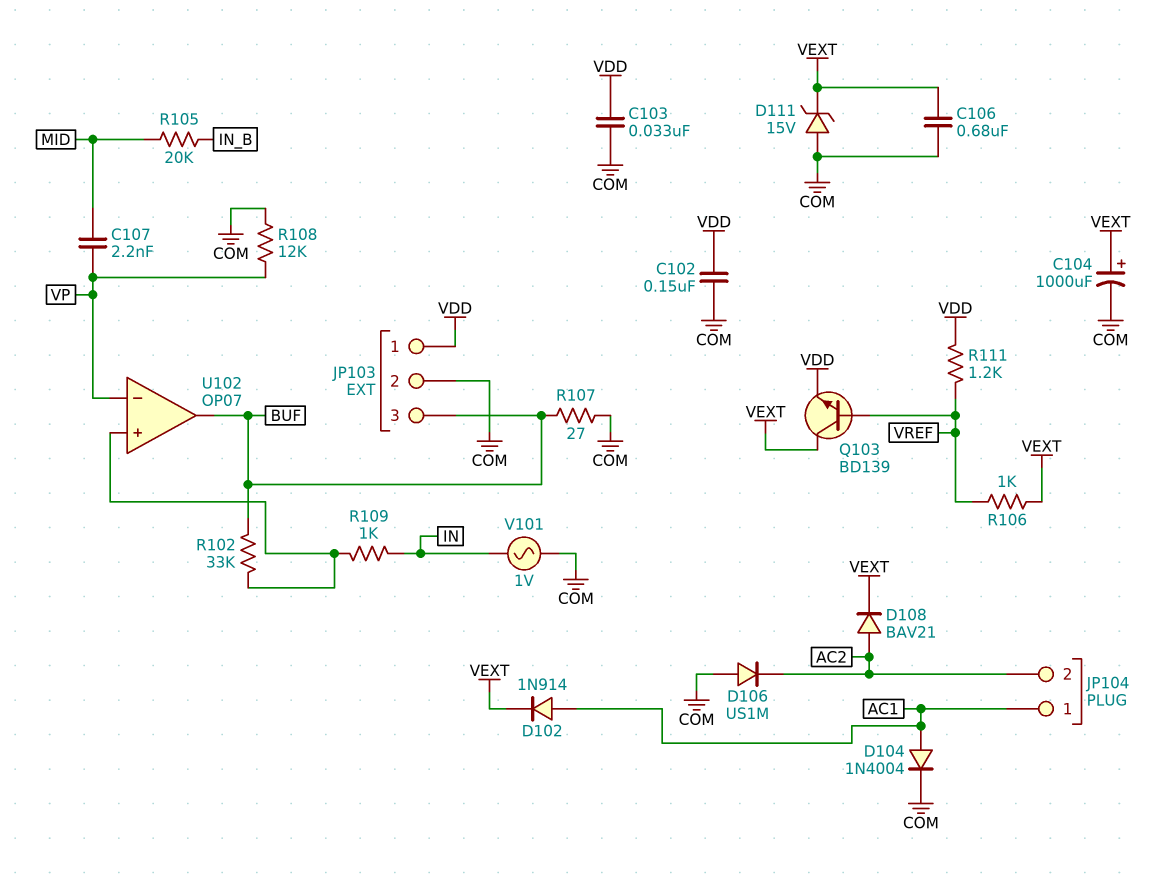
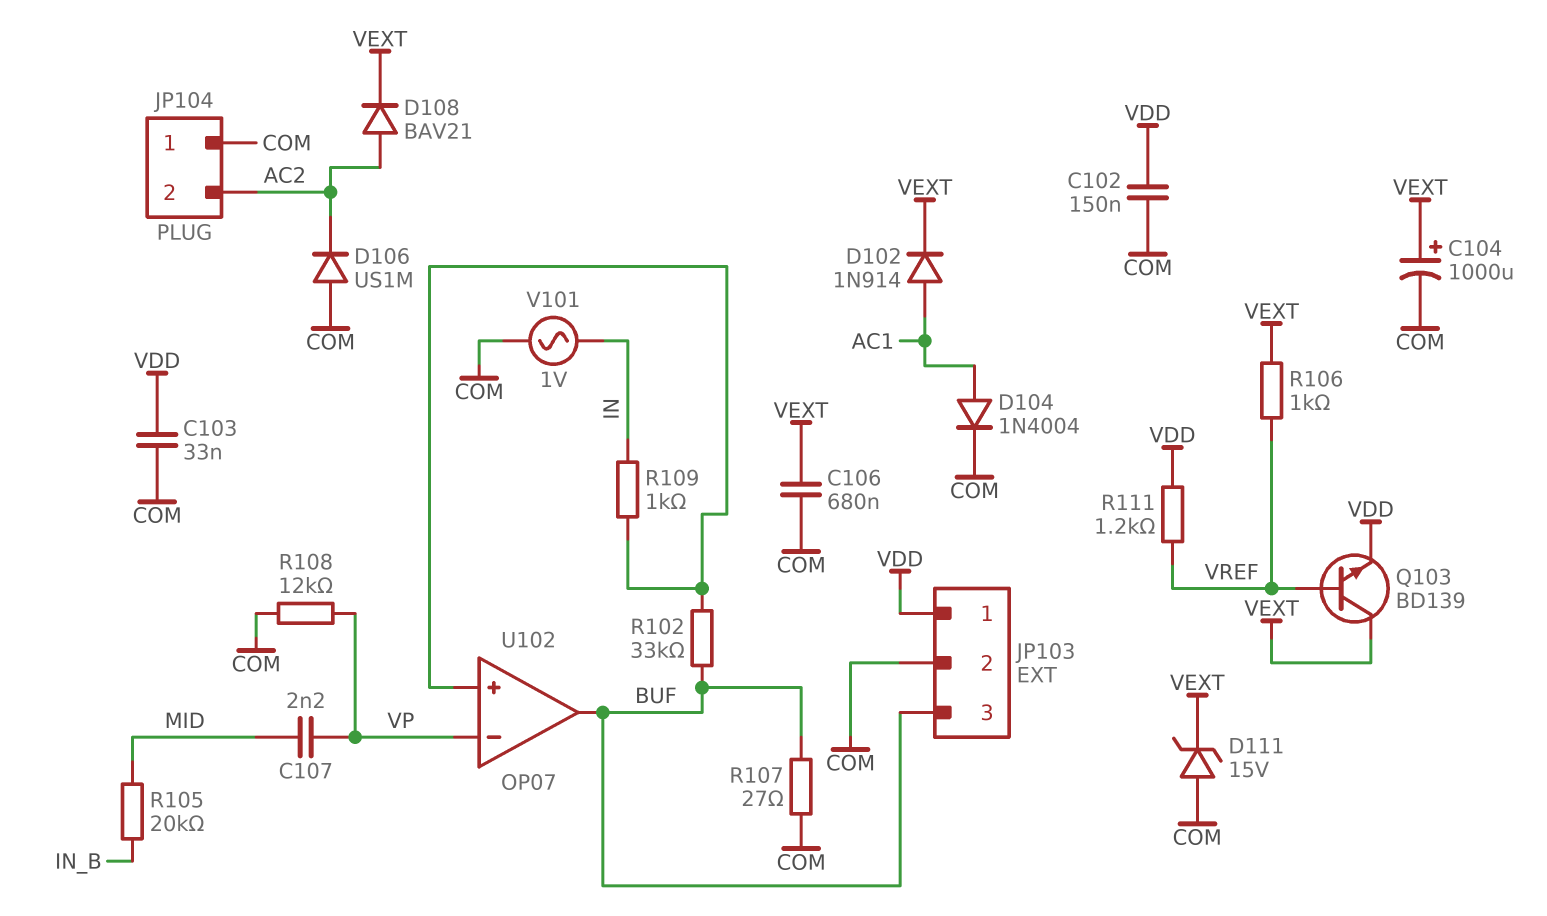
JP104 pin 1: AC1 -> COM

